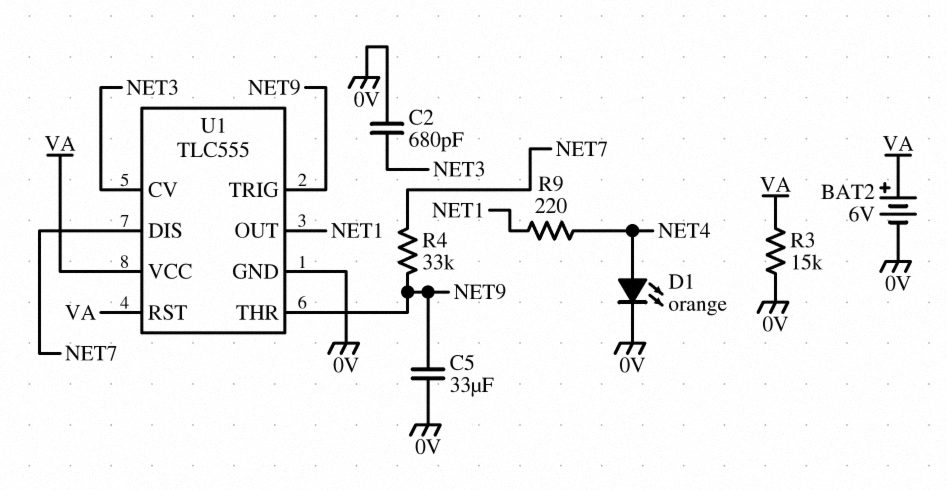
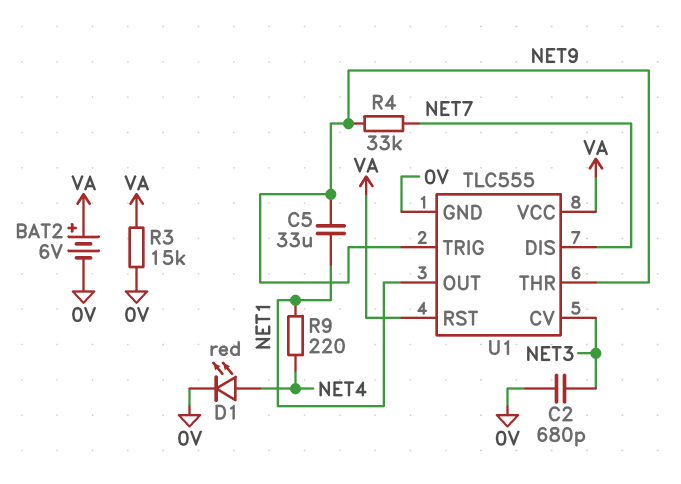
C5: 33uF (0V, NET9) -> 33uF (NET1, NET9)
D1: LED orange (A NET4, K 0V) -> LED red (A NET4, K 0V)

